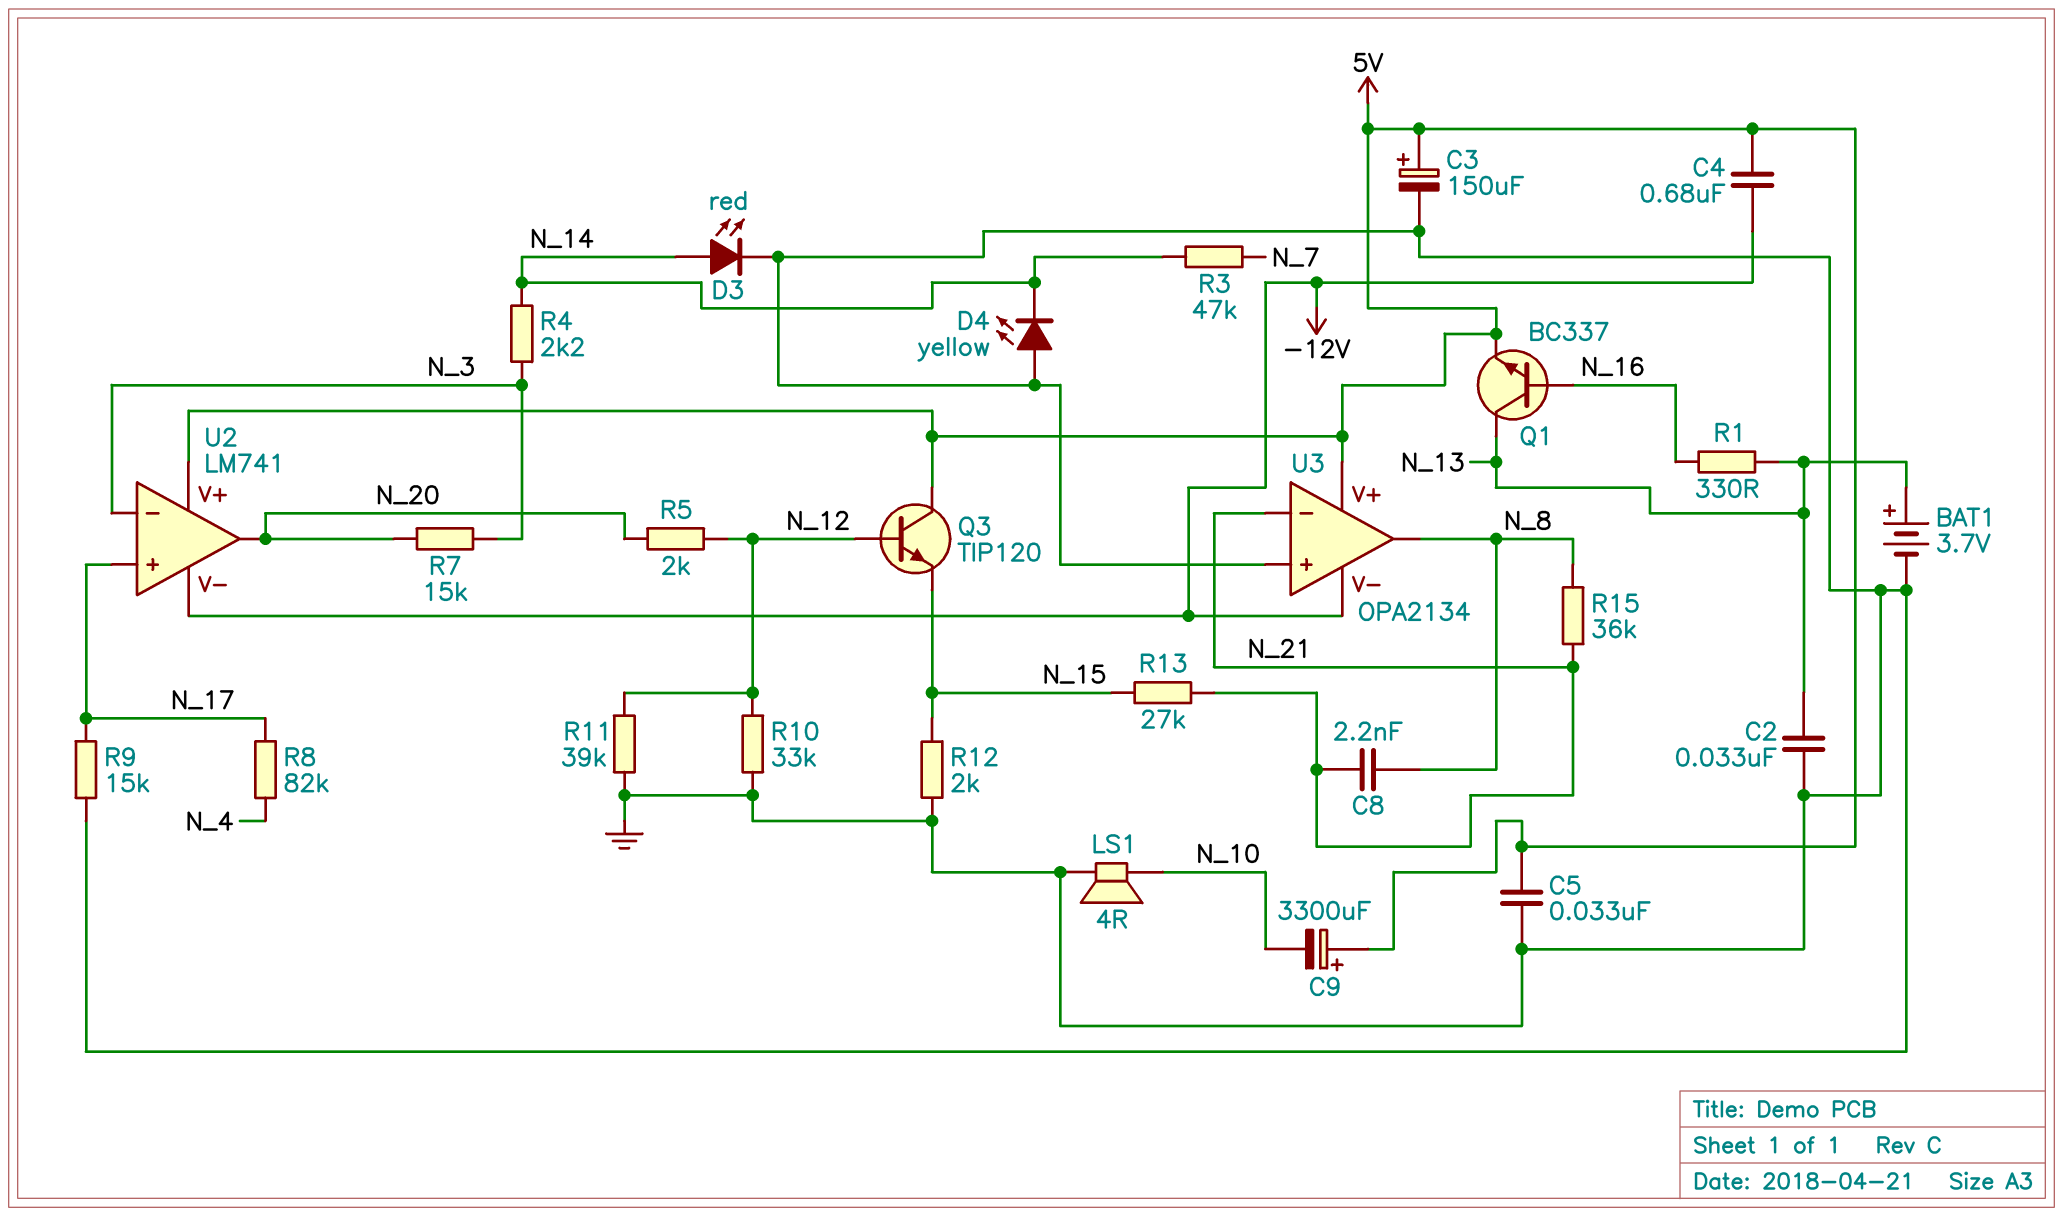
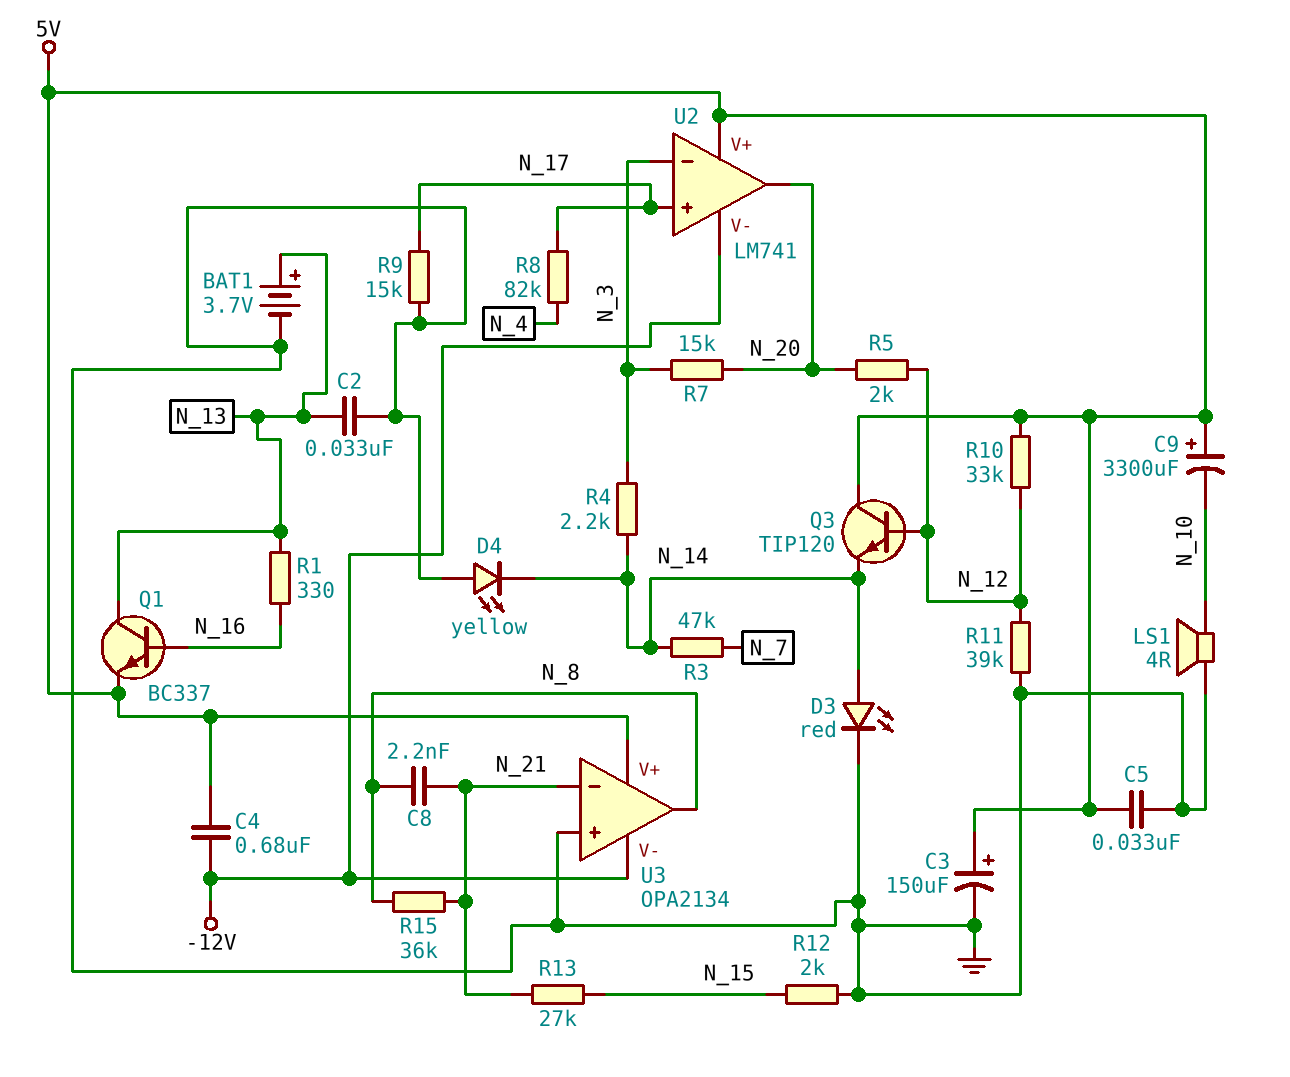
Q3: NPN TIP120 (B N_12, C 5V, E N_15) -> NPN TIP120 (B N_12, C 5V, E N_14)
R10: 33k (GND, N_12) -> 33k (5V, N_12)

